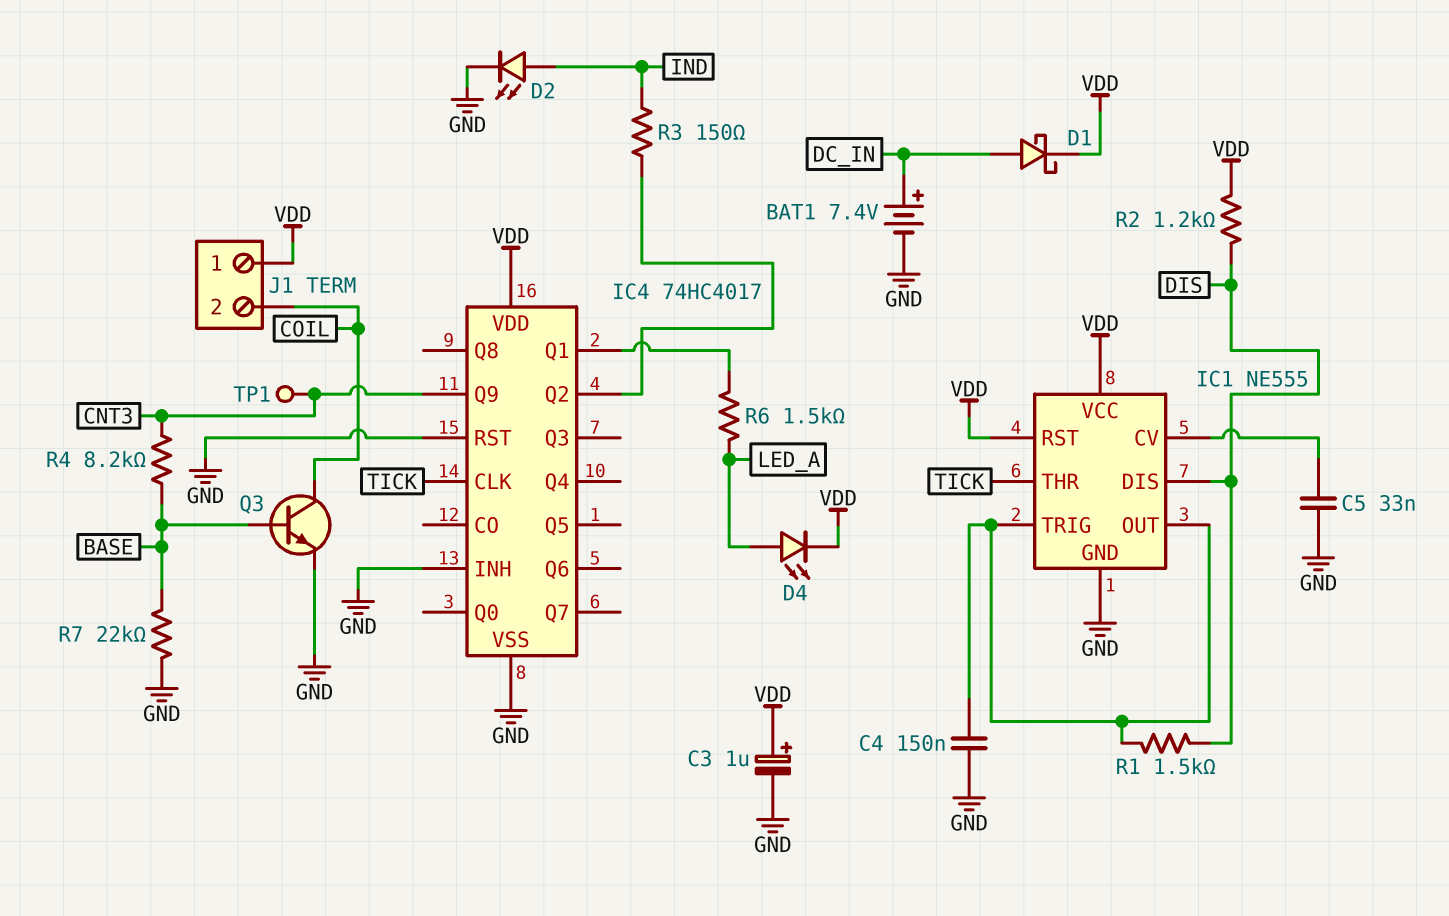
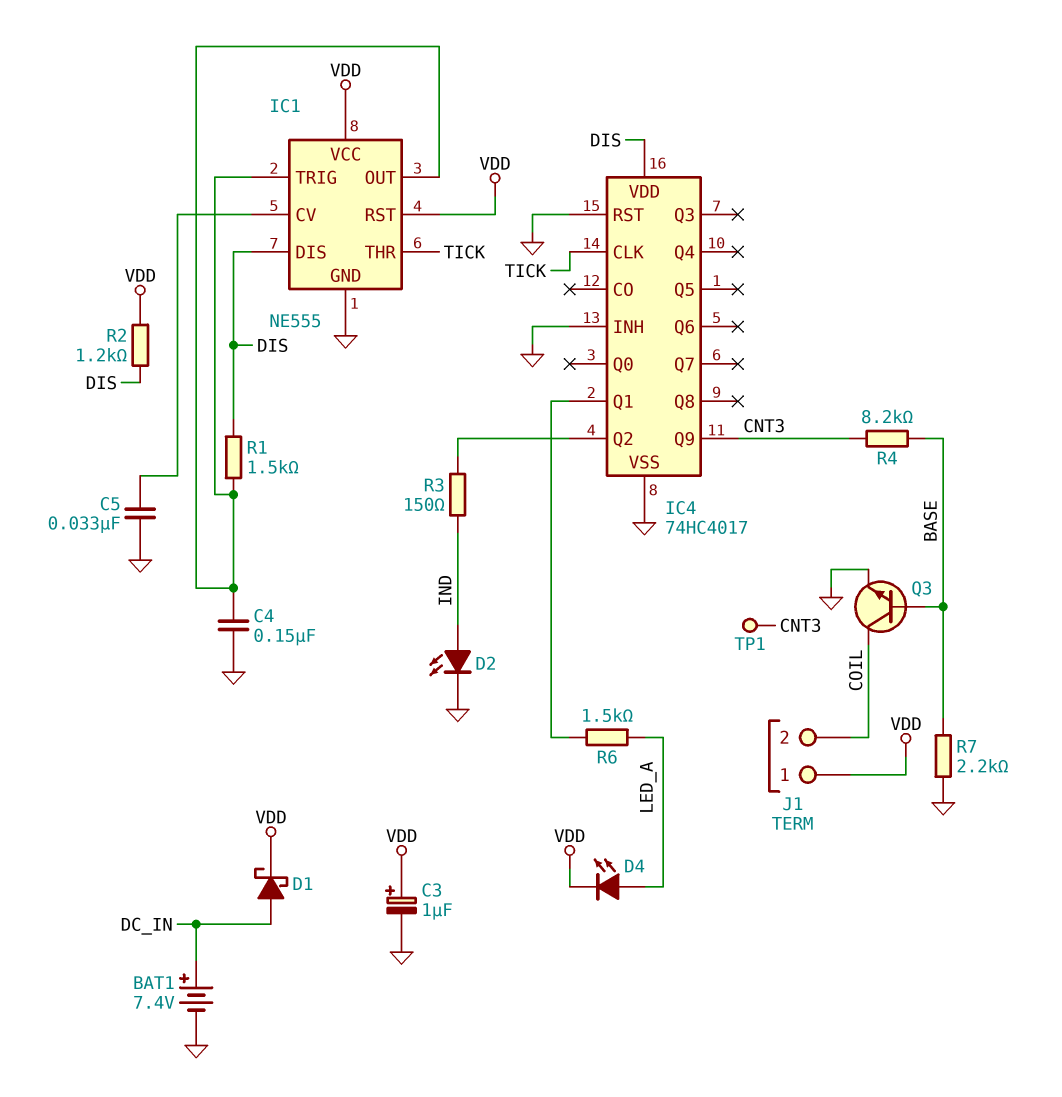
IC4 pin VDD: VDD -> DIS
R7: 22k (BASE, GND) -> 2.2k (BASE, GND)

